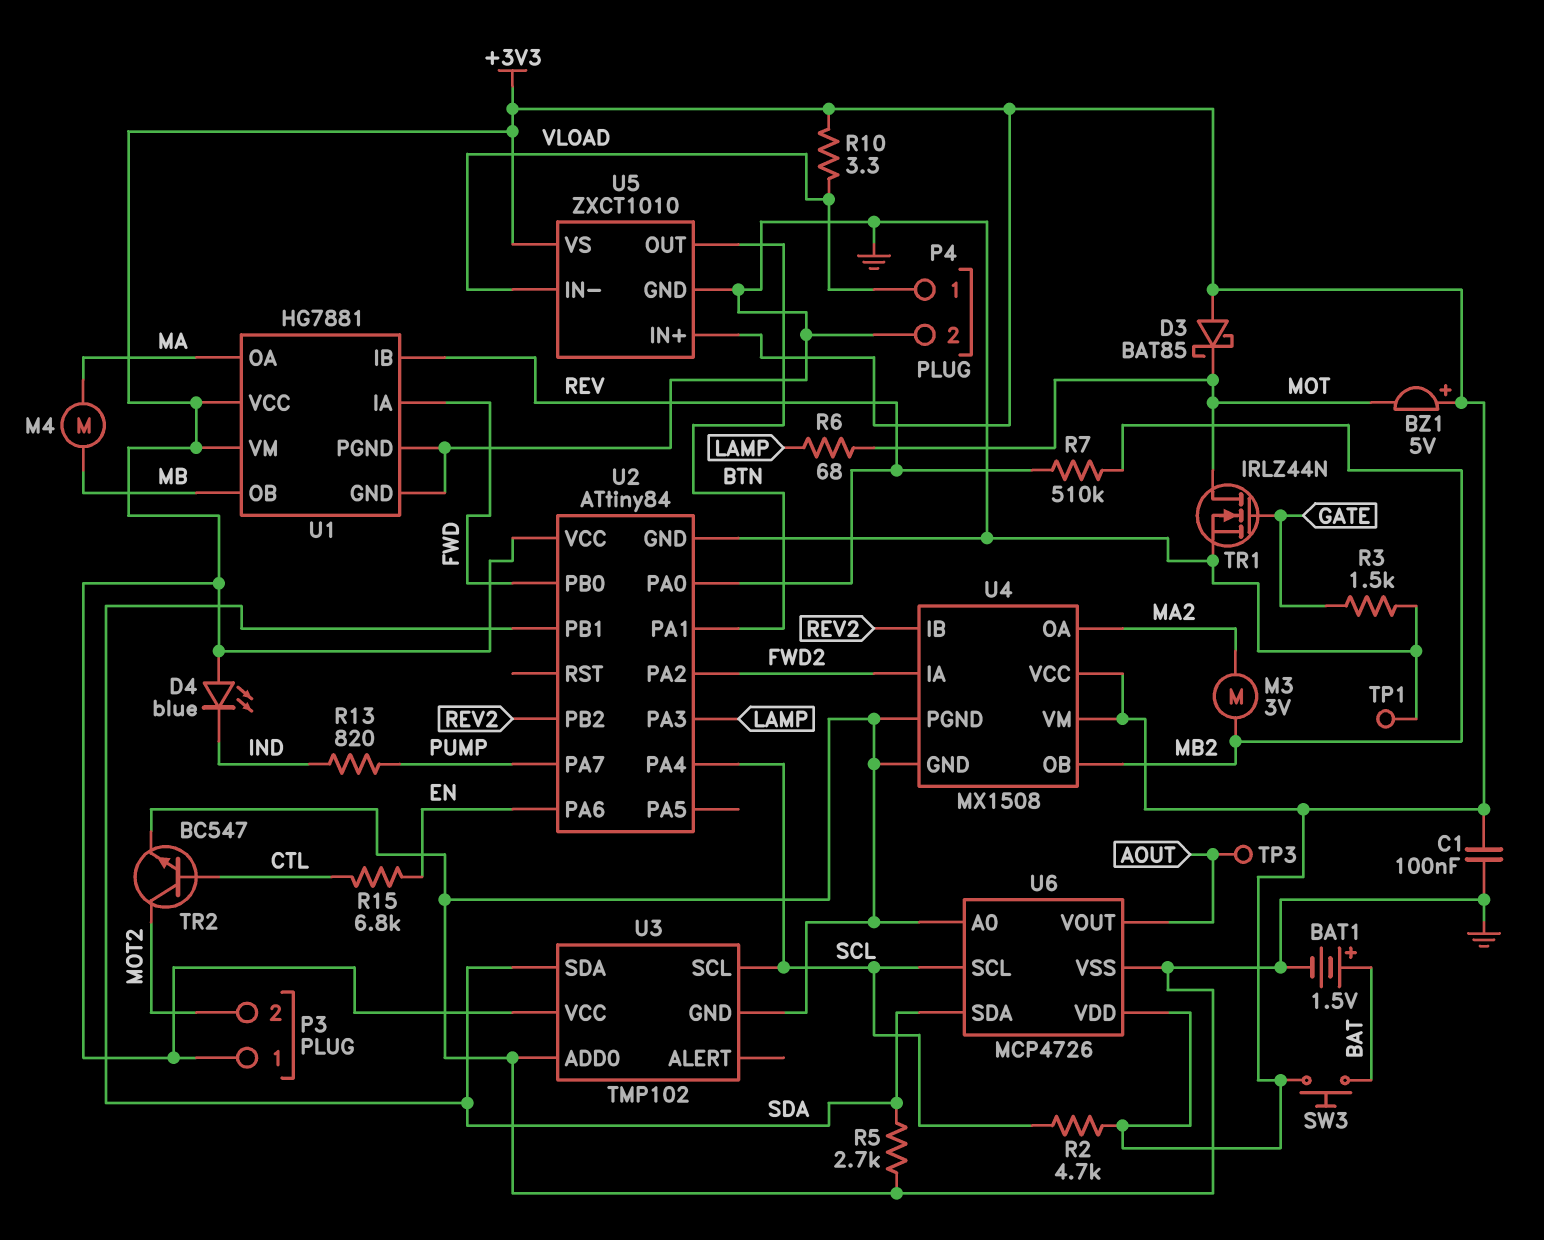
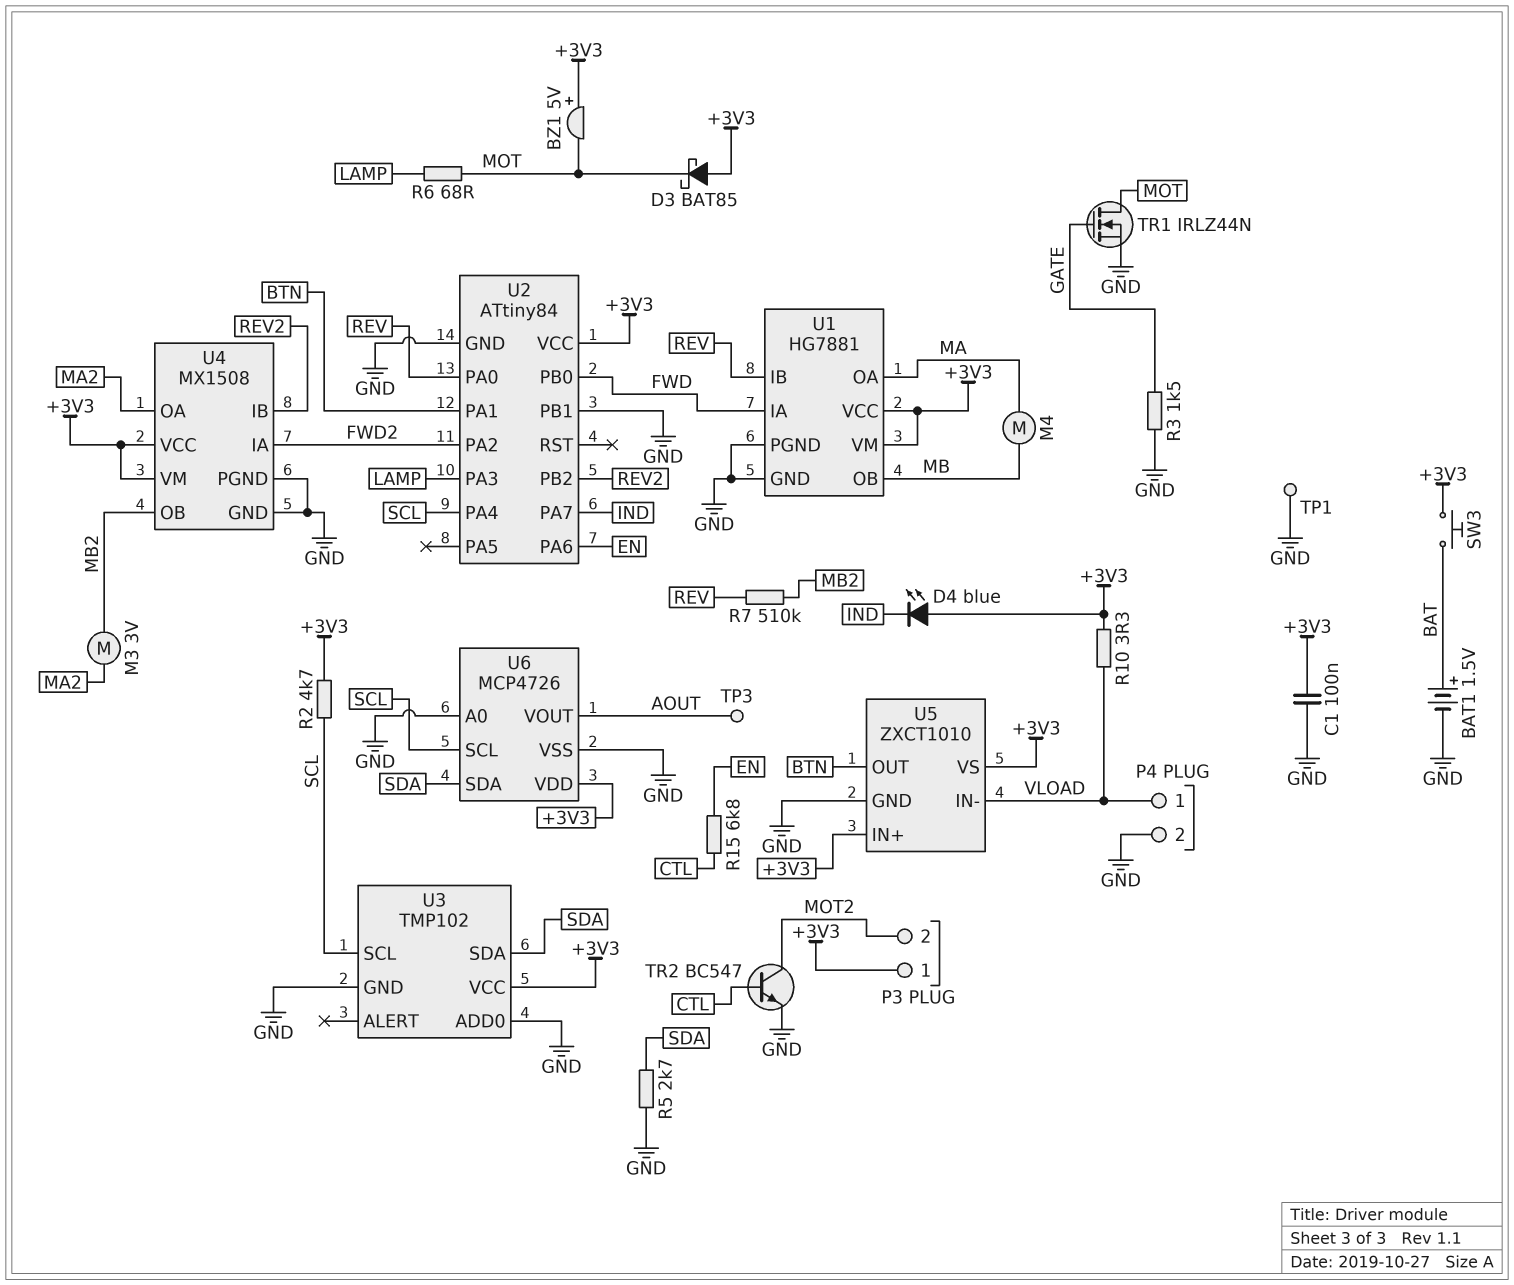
R13: 820 (IND, PUMP) -> none
U2 pin PA7: PUMP -> IND
U2 pin PB1: SDA -> GND

